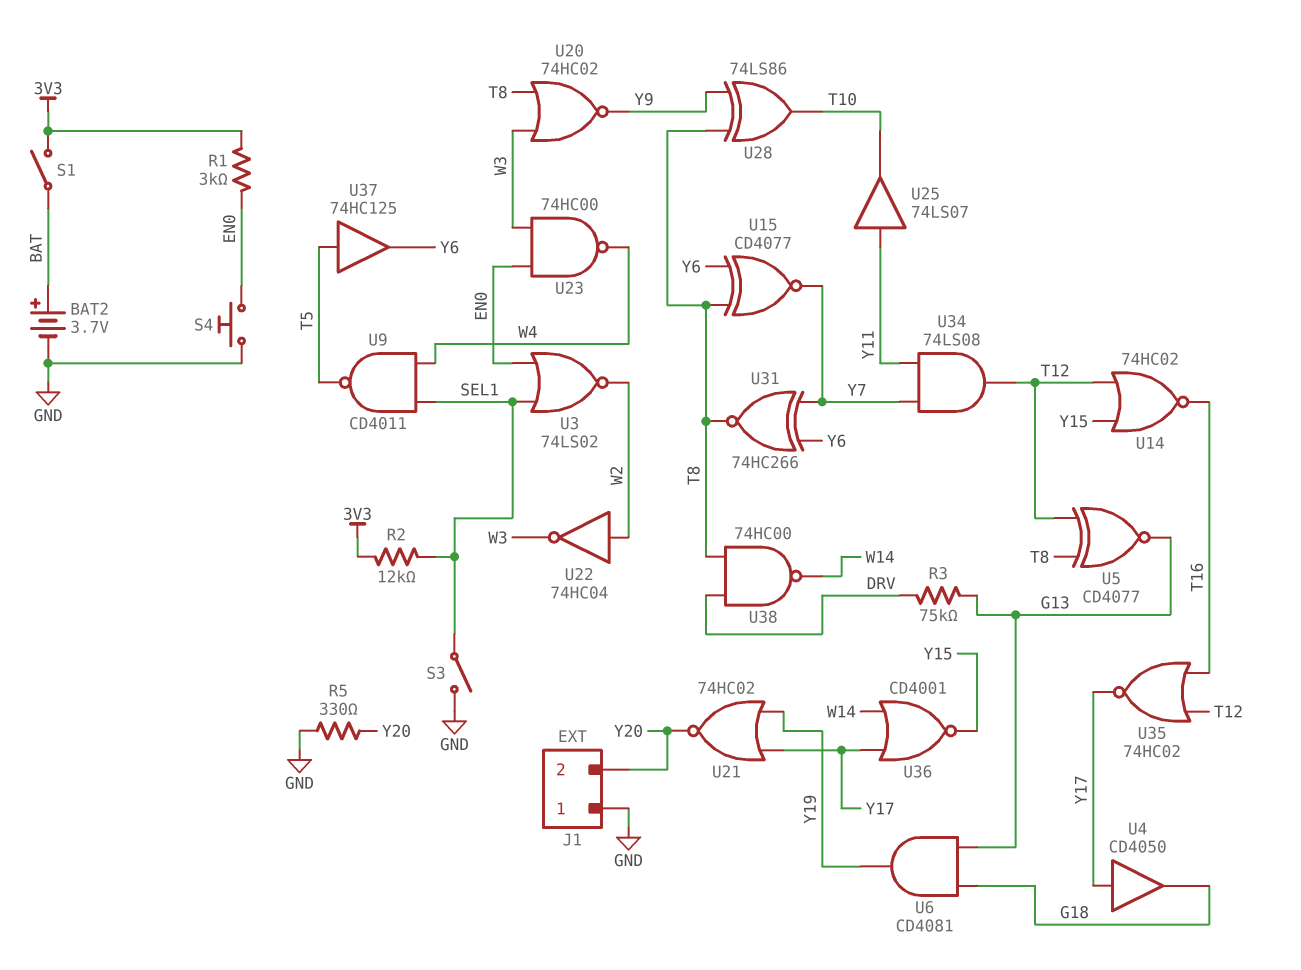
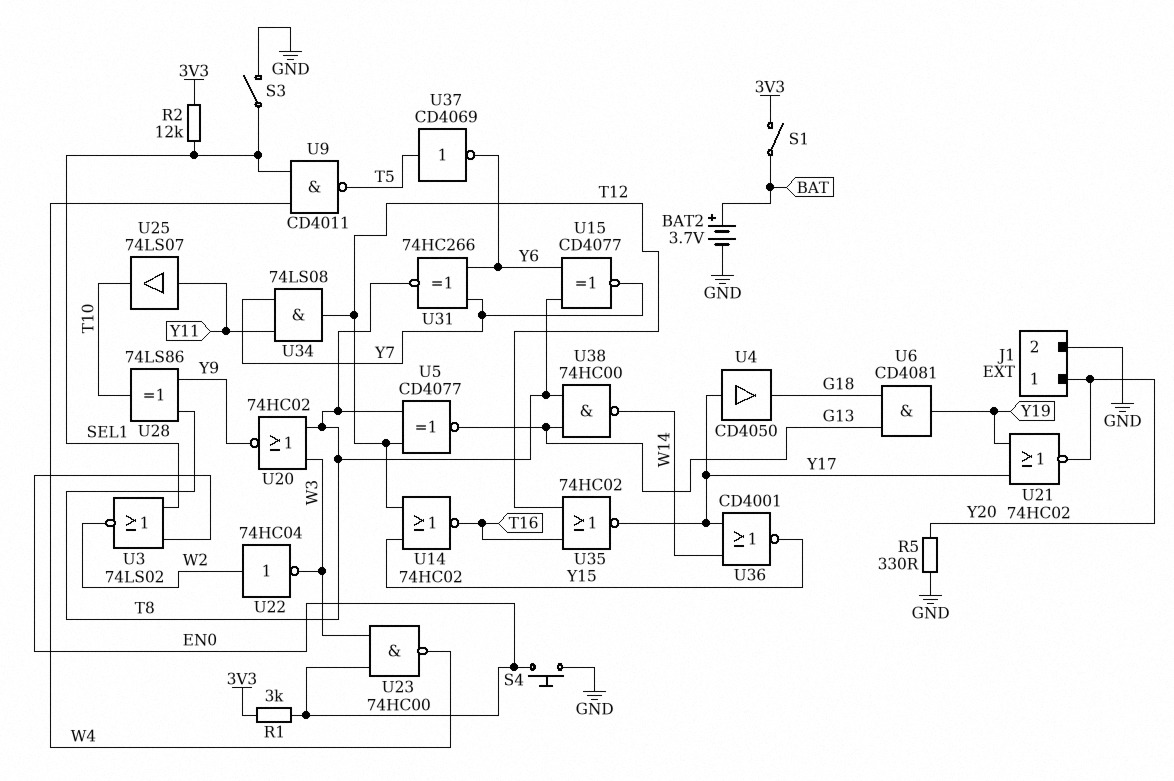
J1 pin 1: GND -> Y20
J1 pin 2: Y20 -> GND
R3: 75k (DRV, G13) -> none
U37: buffer 74HC125 (in T5, out Y6) -> NOT CD4069 (in T5, out Y6)
U38: NAND 74HC00 (in DRV, in T8, out W14) -> NAND 74HC00 (in G13, in T8, out W14)

